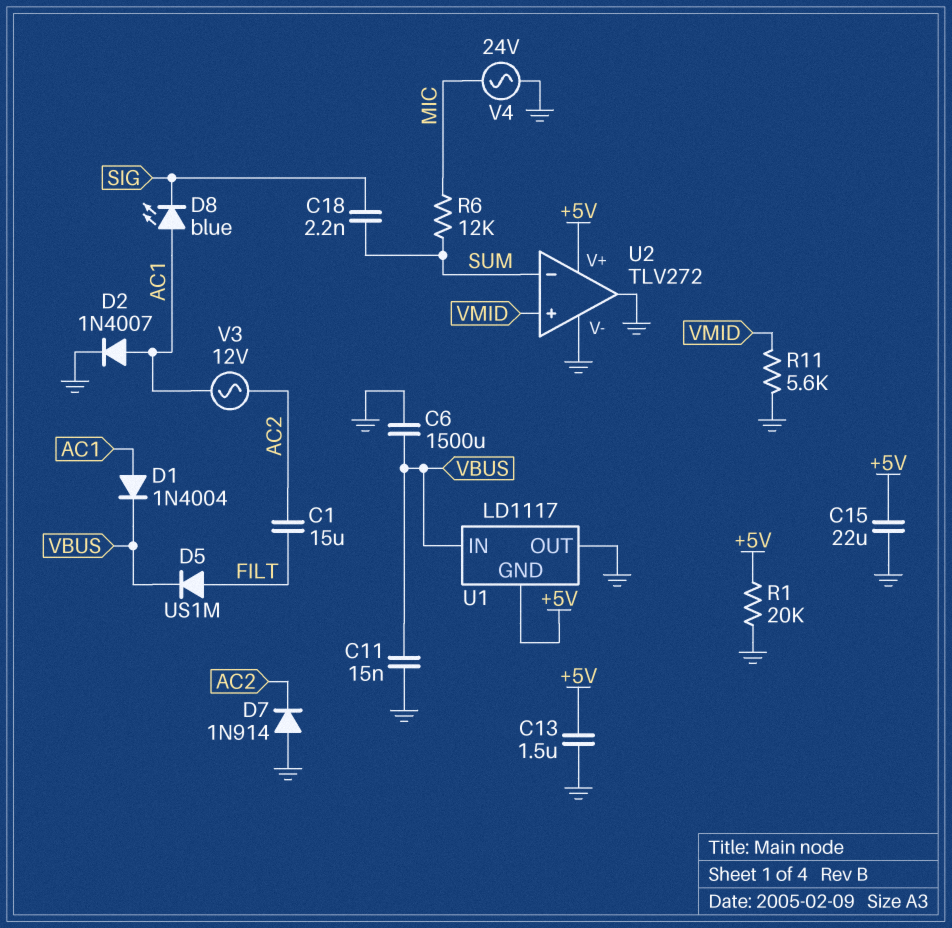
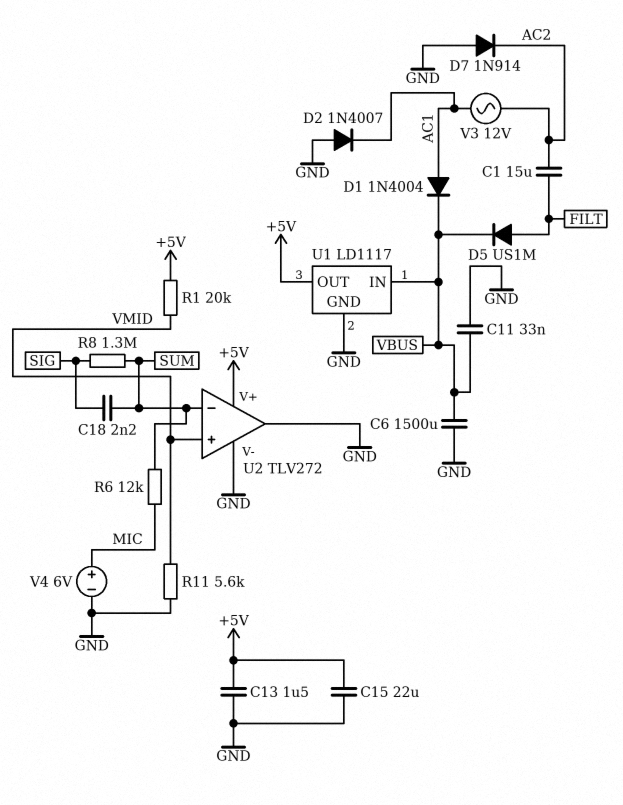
C11: 15nF (GND, VBUS) -> 33nF (GND, VBUS)
D2: diode 1N4007 (A AC1, K GND) -> diode 1N4007 (A GND, K AC1)
D8: LED blue (A AC1, K SIG) -> none
R1: 20k (+5V, GND) -> 20k (+5V, VMID)
R8: none -> 1.3M (SIG, SUM)
U1 pin GND: +5V -> GND
U1 pin OUT: GND -> +5V
V4: AC 24V (GND, MIC) -> 6V (plus MIC, minus GND)

